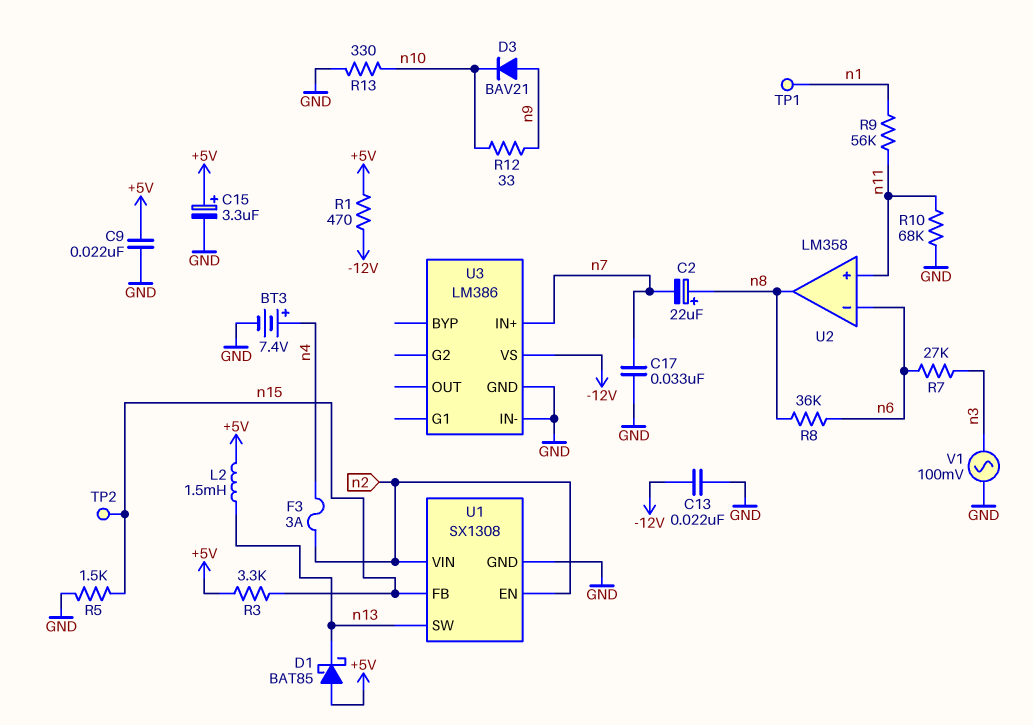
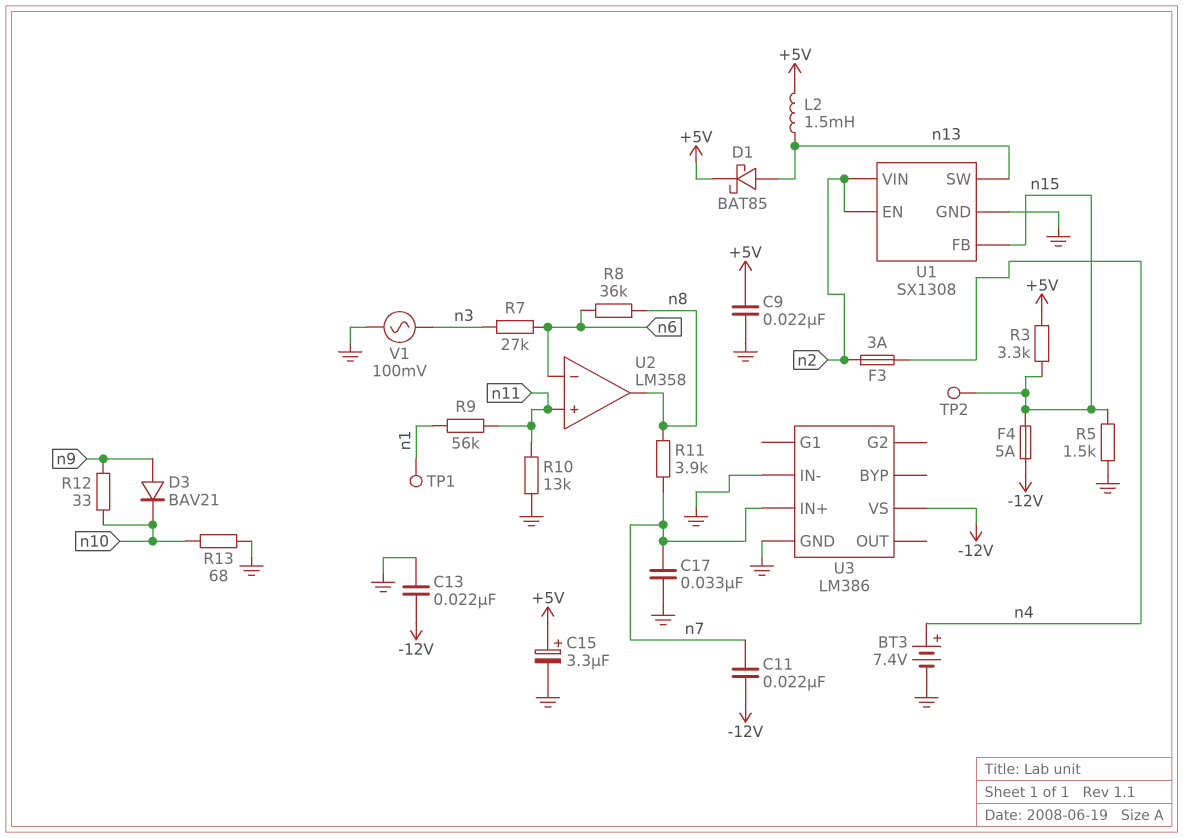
C2: 22uF (plus n8, minus n7) -> none
C11: none -> 22nF (-12V, n7)
D1: schottky BAT85 (A +5V, K n13) -> schottky BAT85 (A n13, K +5V)
F4: none -> 5A (-12V, n15)
R1: 470 (+5V, -12V) -> none
R10: 68k (GND, n11) -> 13k (GND, n11)
R11: none -> 3.9k (n7, n8)
R13: 330 (GND, n10) -> 68 (GND, n10)

